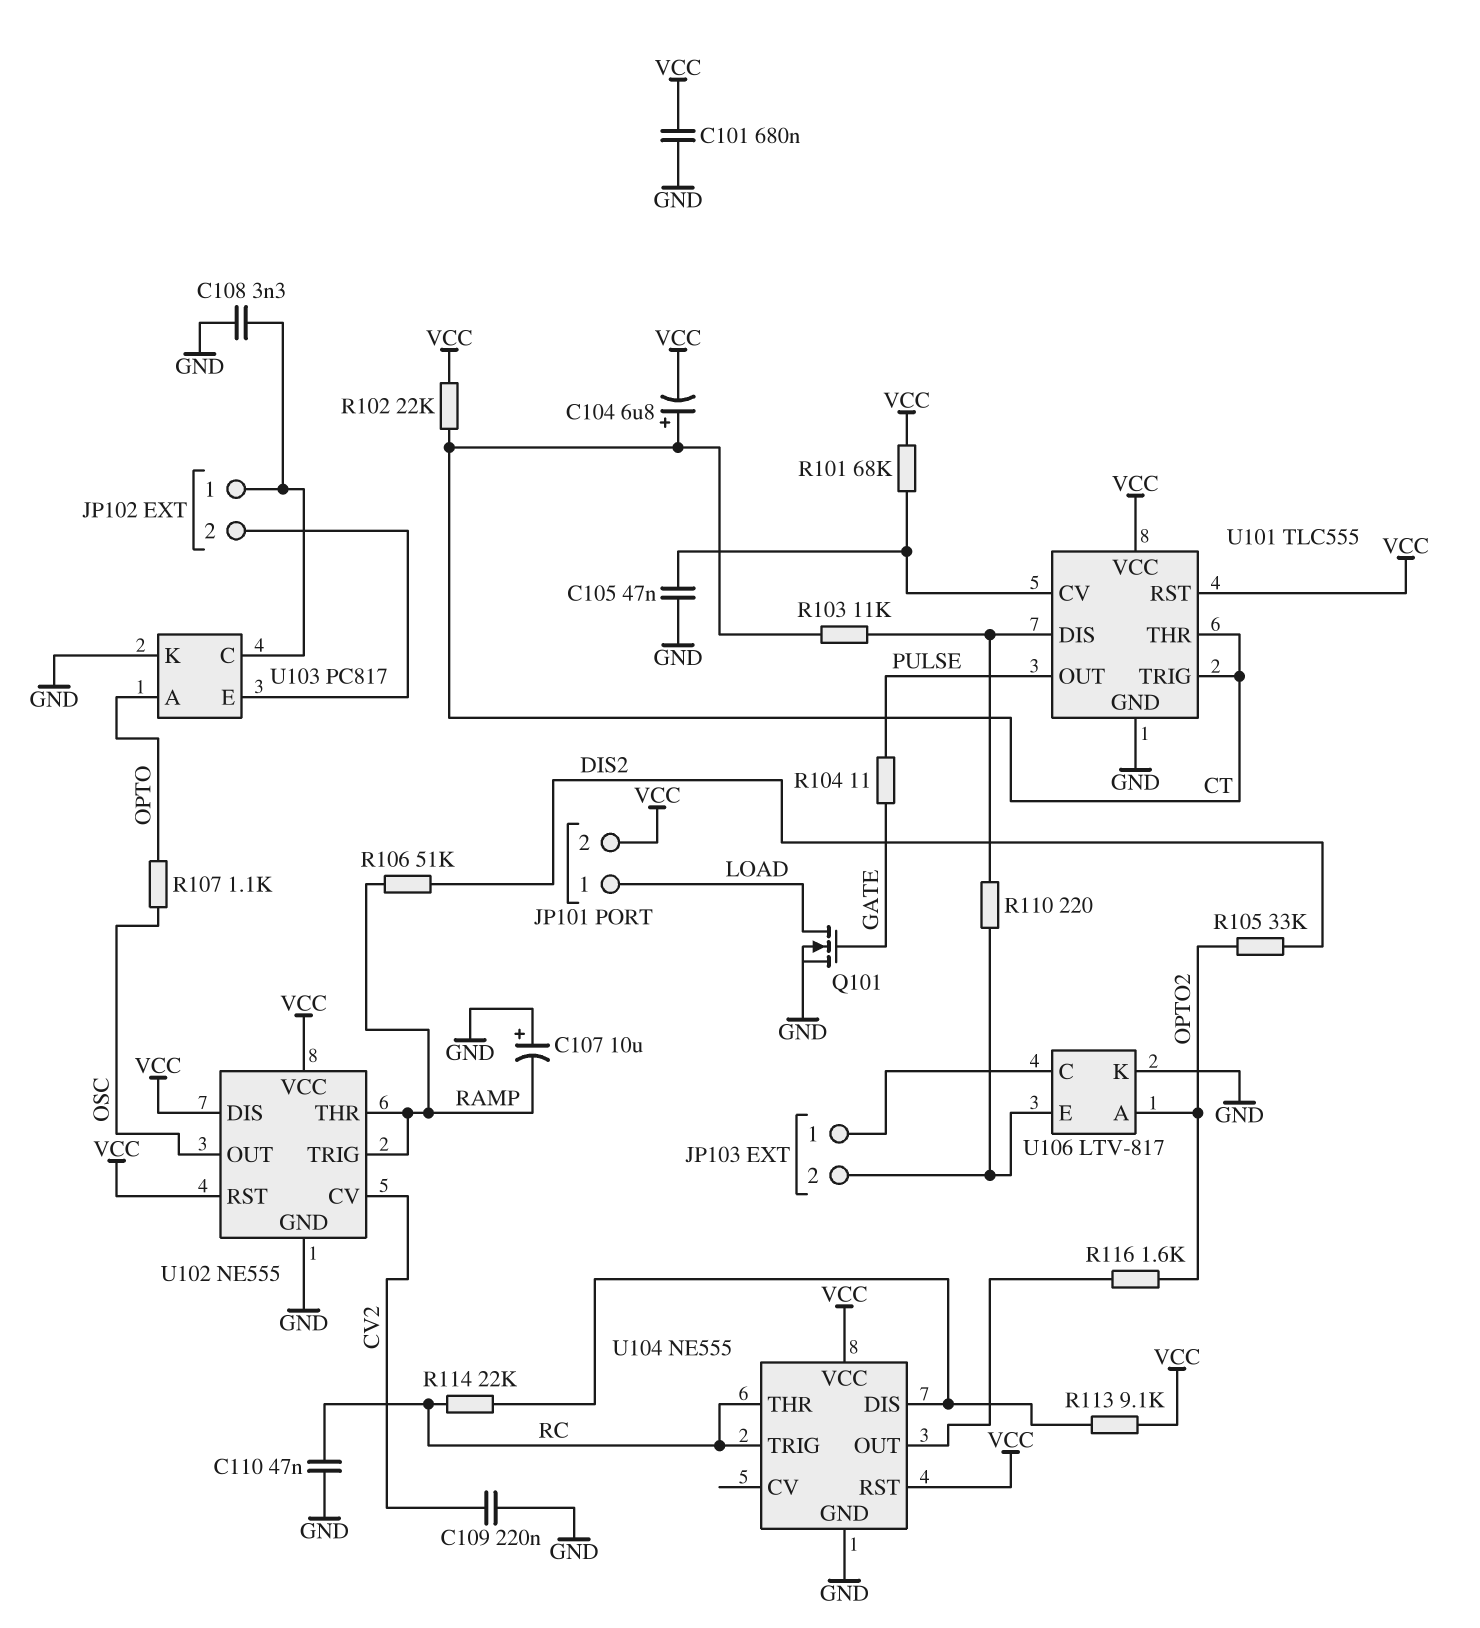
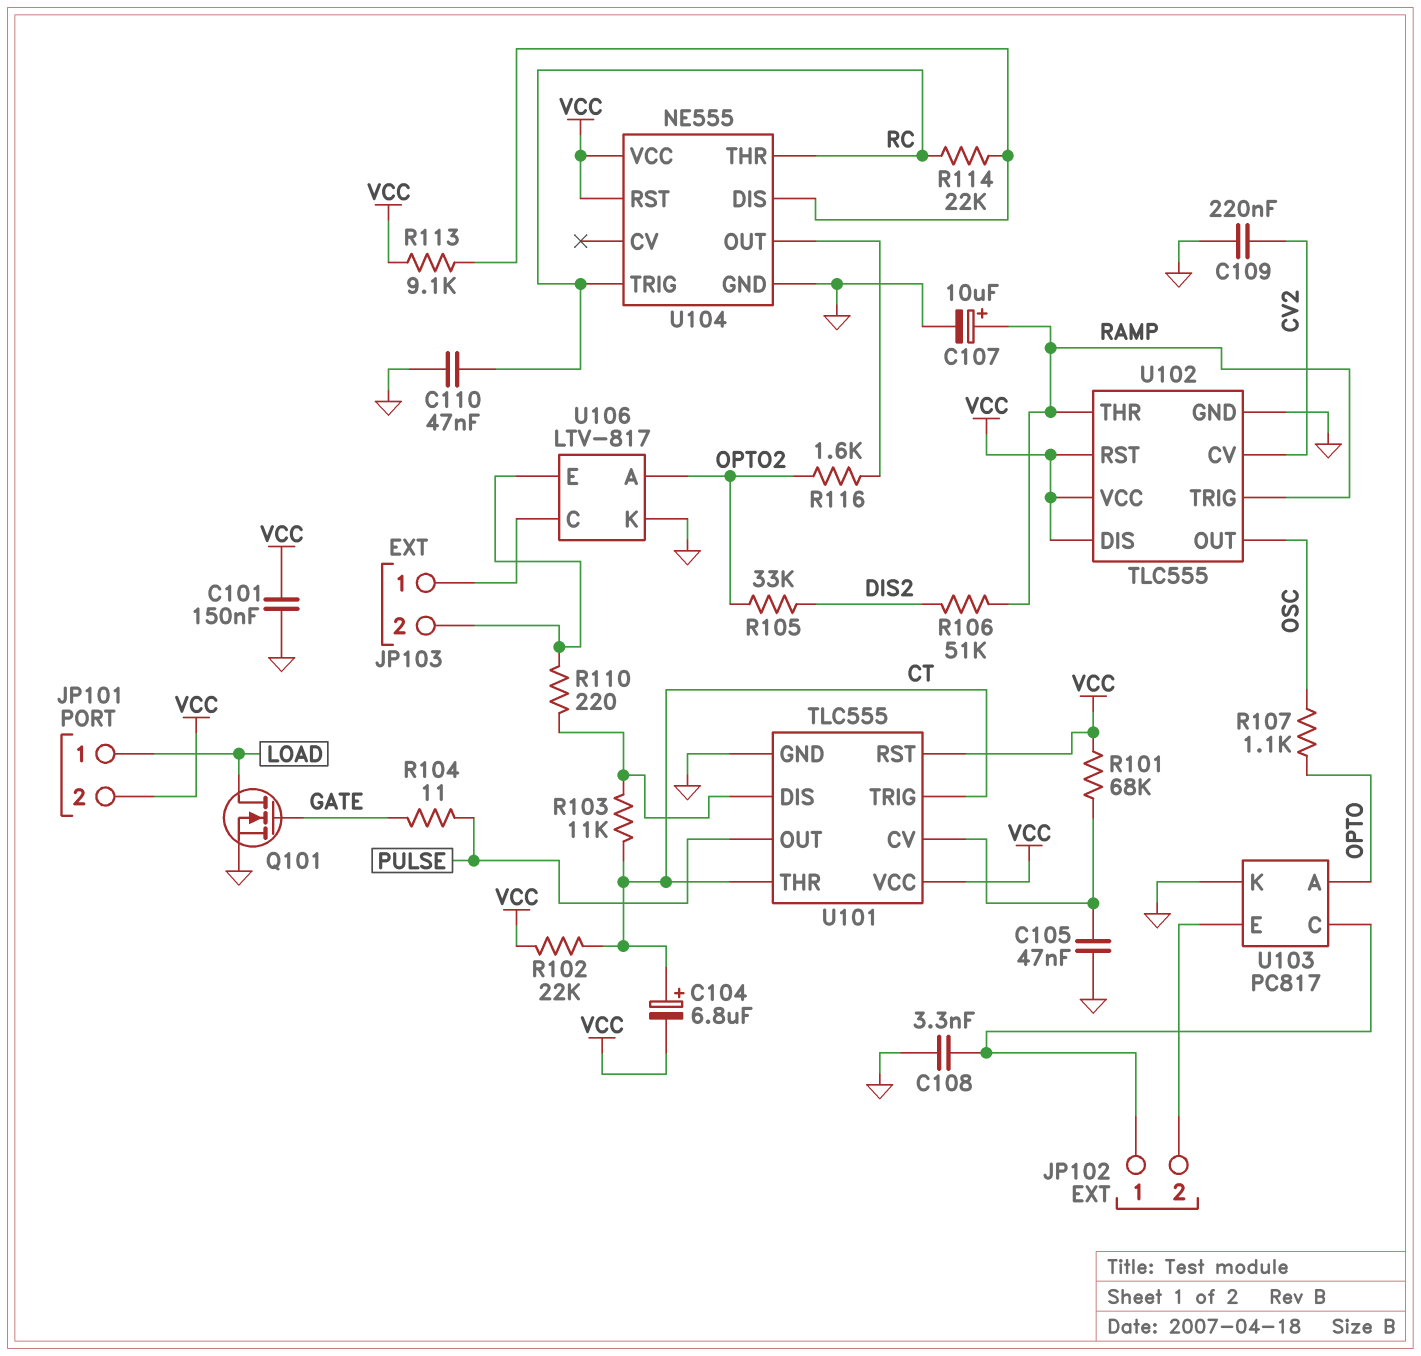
C101: 680nF (GND, VCC) -> 150nF (GND, VCC)
C107: 10uF (plus GND, minus RAMP) -> 10uF (plus RAMP, minus GND)
U102: NE555 -> TLC555

